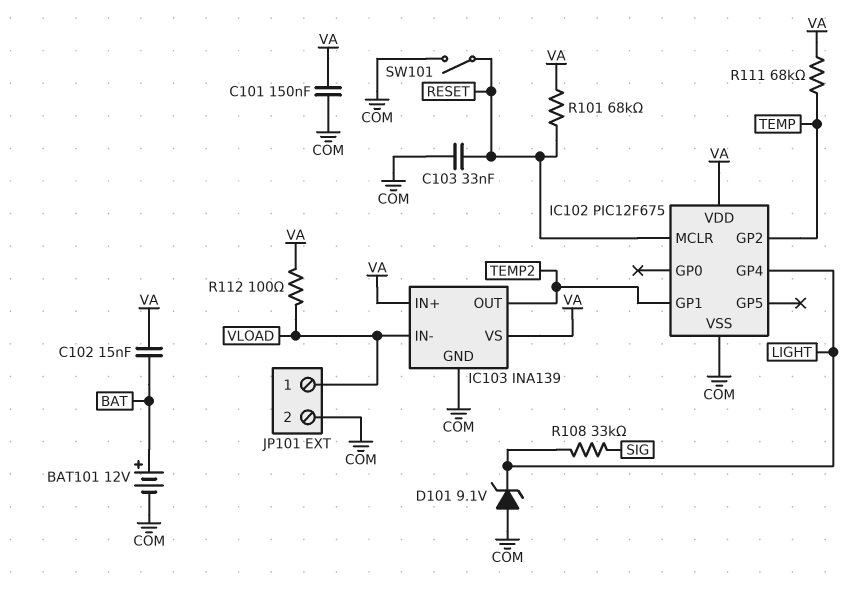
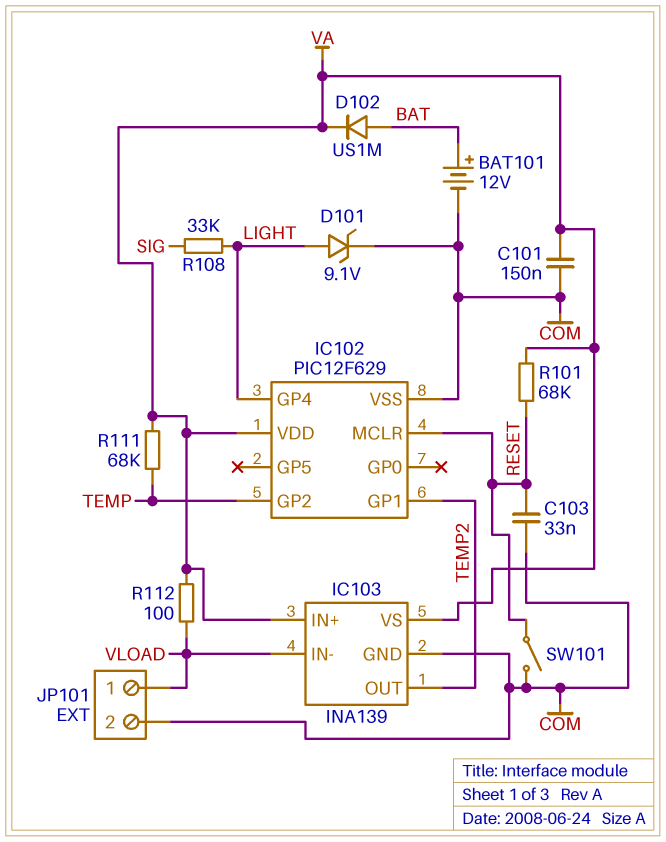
C102: 15nF (BAT, VA) -> none
D101: zener 9.1V (A COM, K LIGHT) -> zener 9.1V (A LIGHT, K COM)
D102: none -> diode US1M (A BAT, K VA)
IC102: PIC12F675 -> PIC12F629

